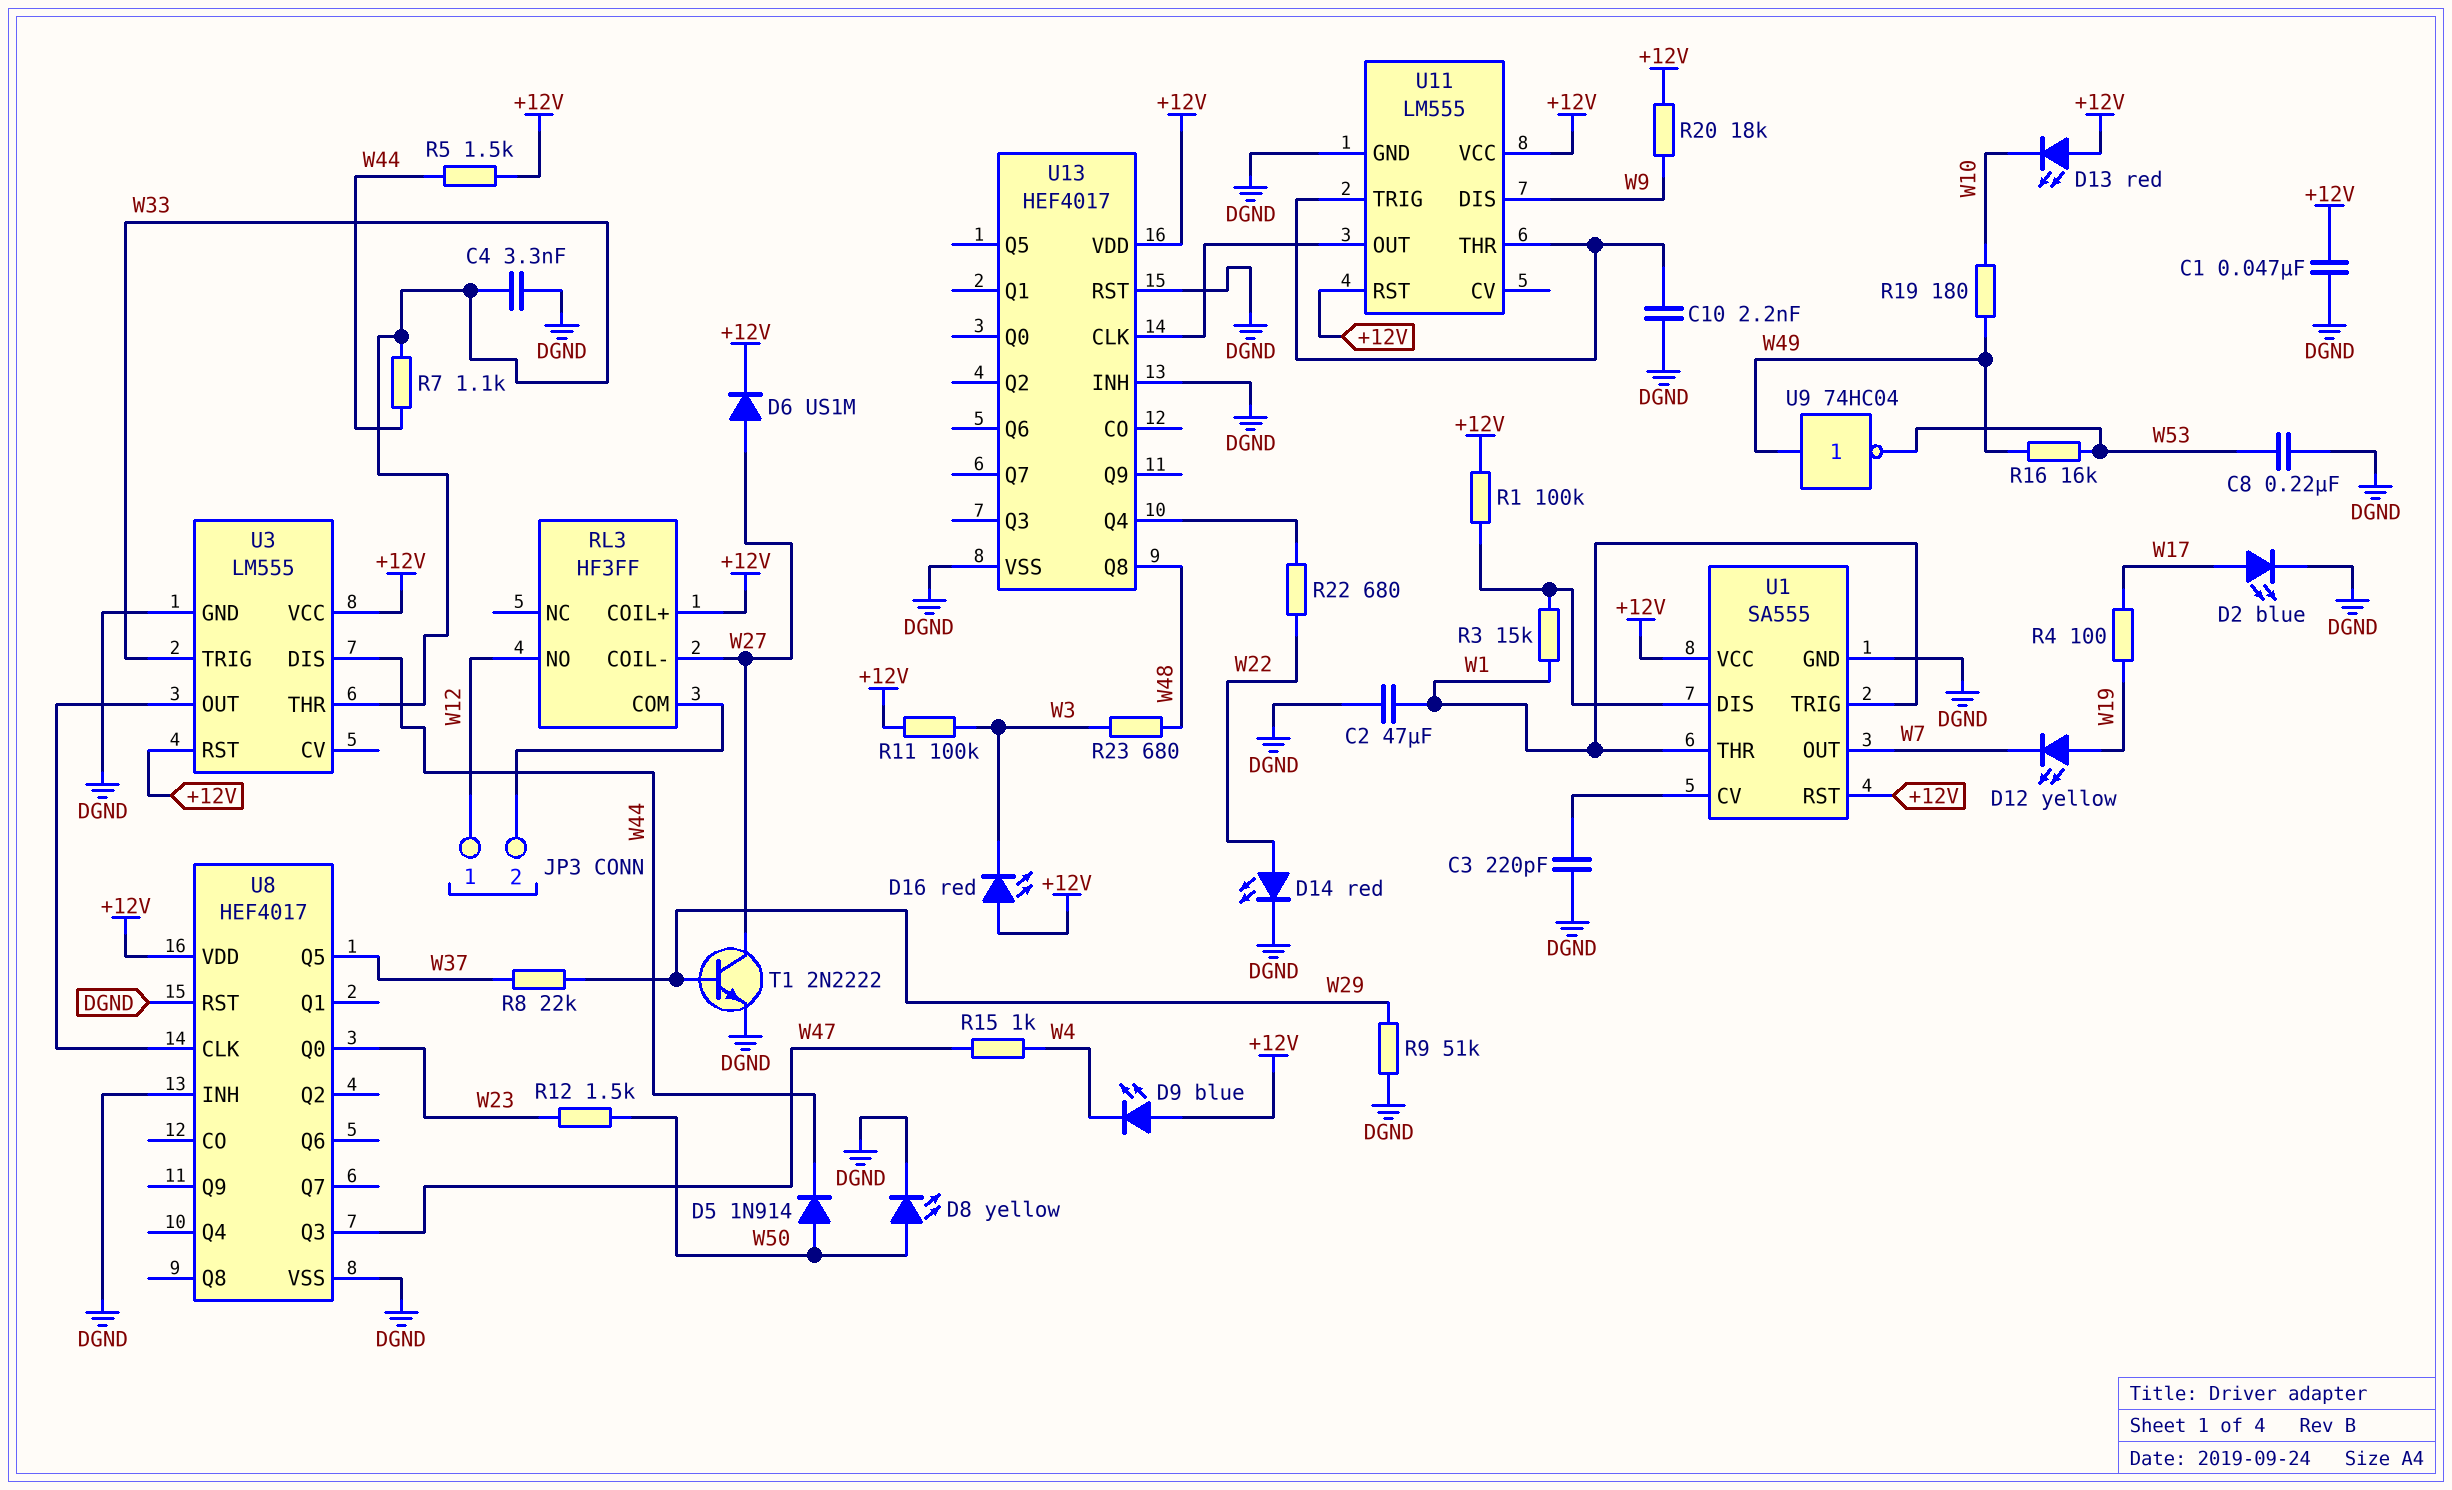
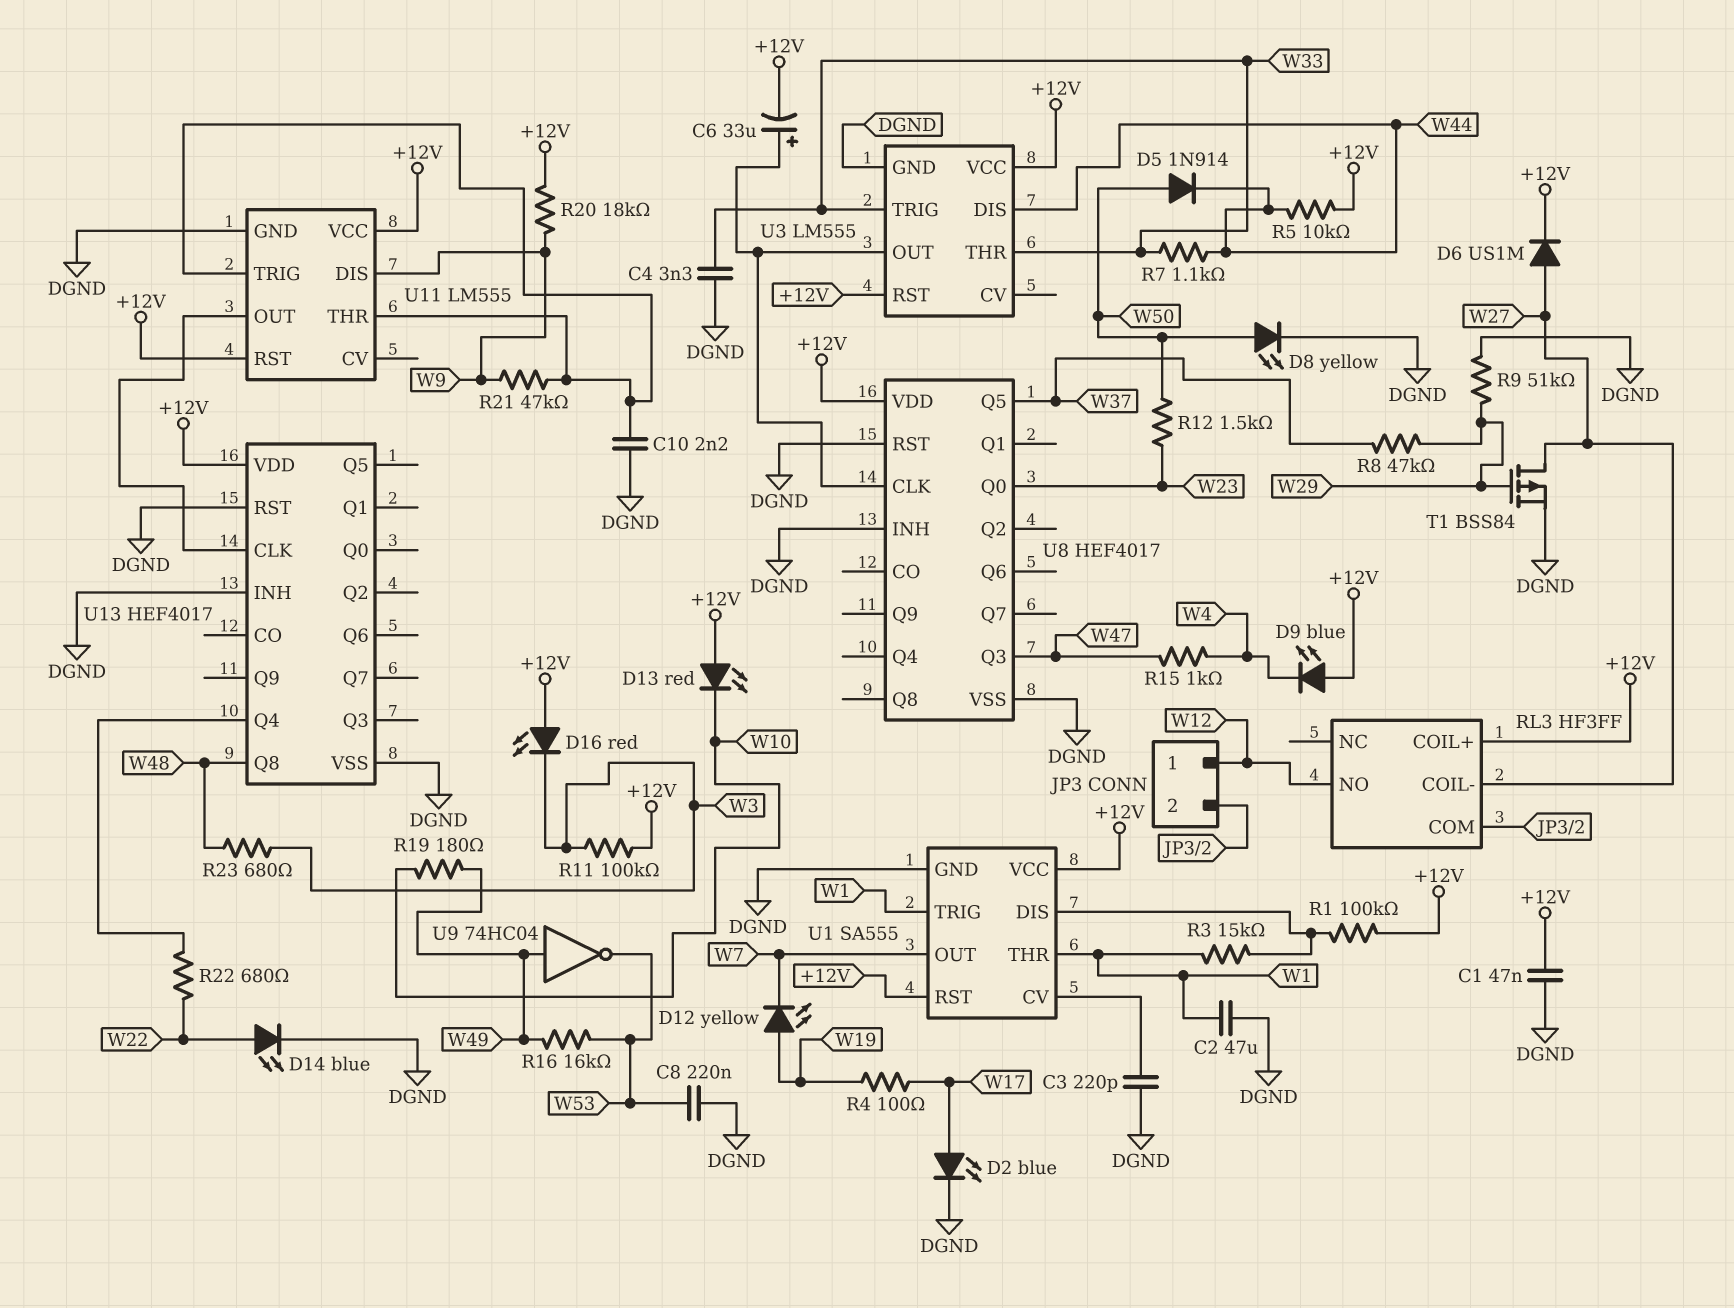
C6: none -> 33uF (plus U3/OUT, minus +12V)
D14: LED red (A W22, K DGND) -> LED blue (A W22, K DGND)
R5: 1.5k (+12V, W44) -> 10k (+12V, W44)
R8: 22k (W29, W37) -> 47k (W29, W37)
R21: none -> 47k (U11/THR, W9)
T1: NPN 2N2222 (B W29, C W27, E DGND) -> PMOS BSS84 (G W29, D W27, S DGND)

